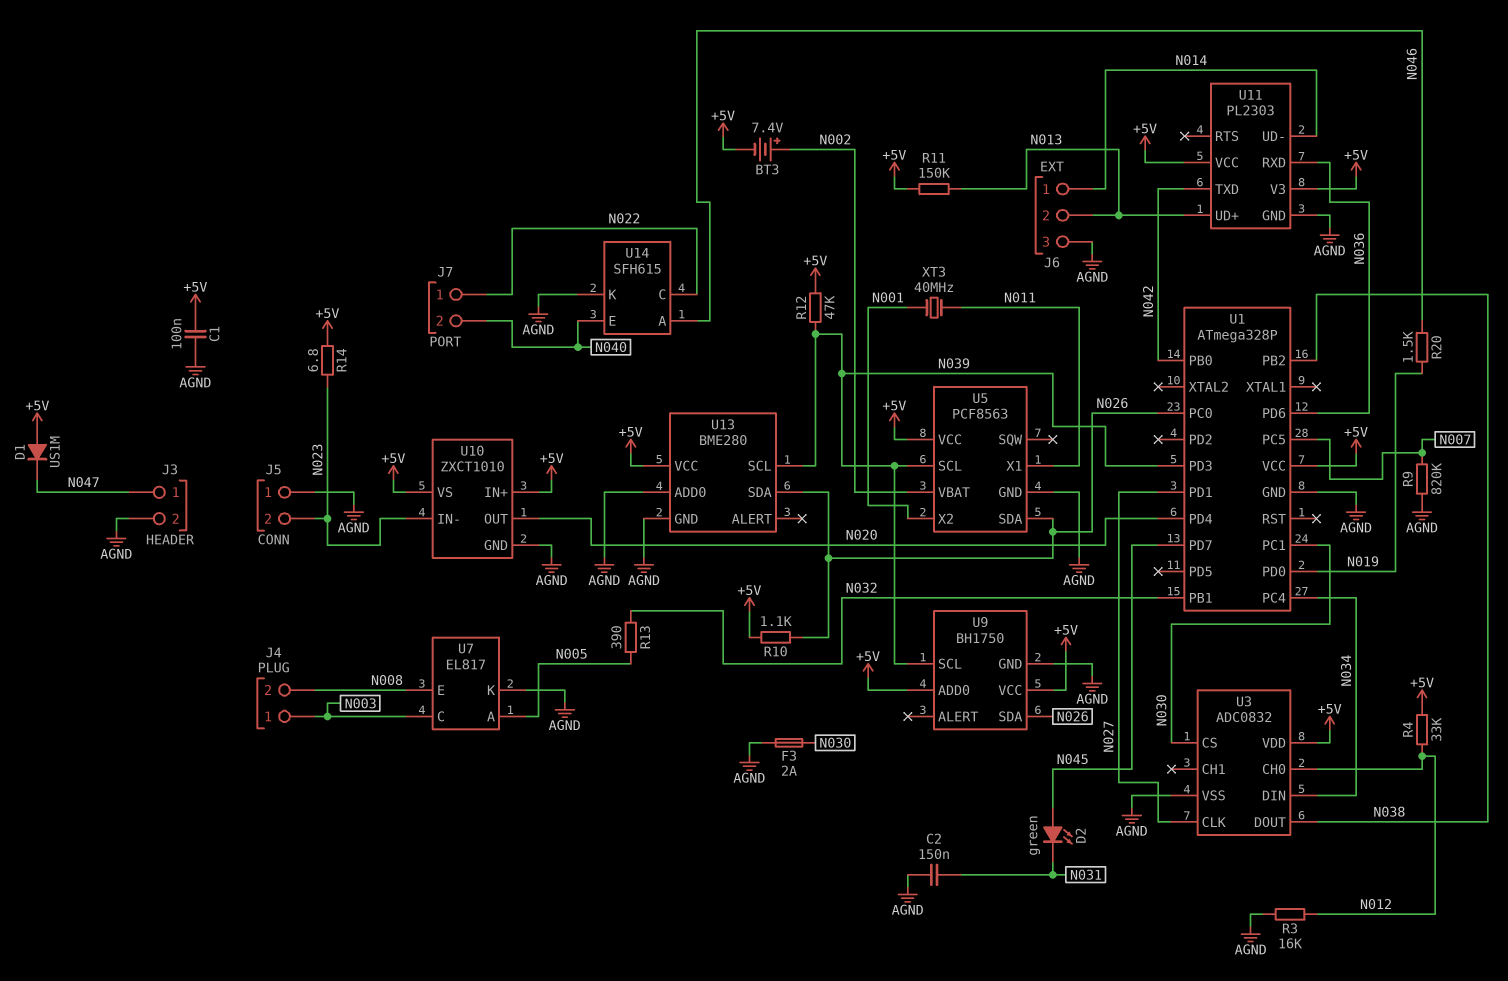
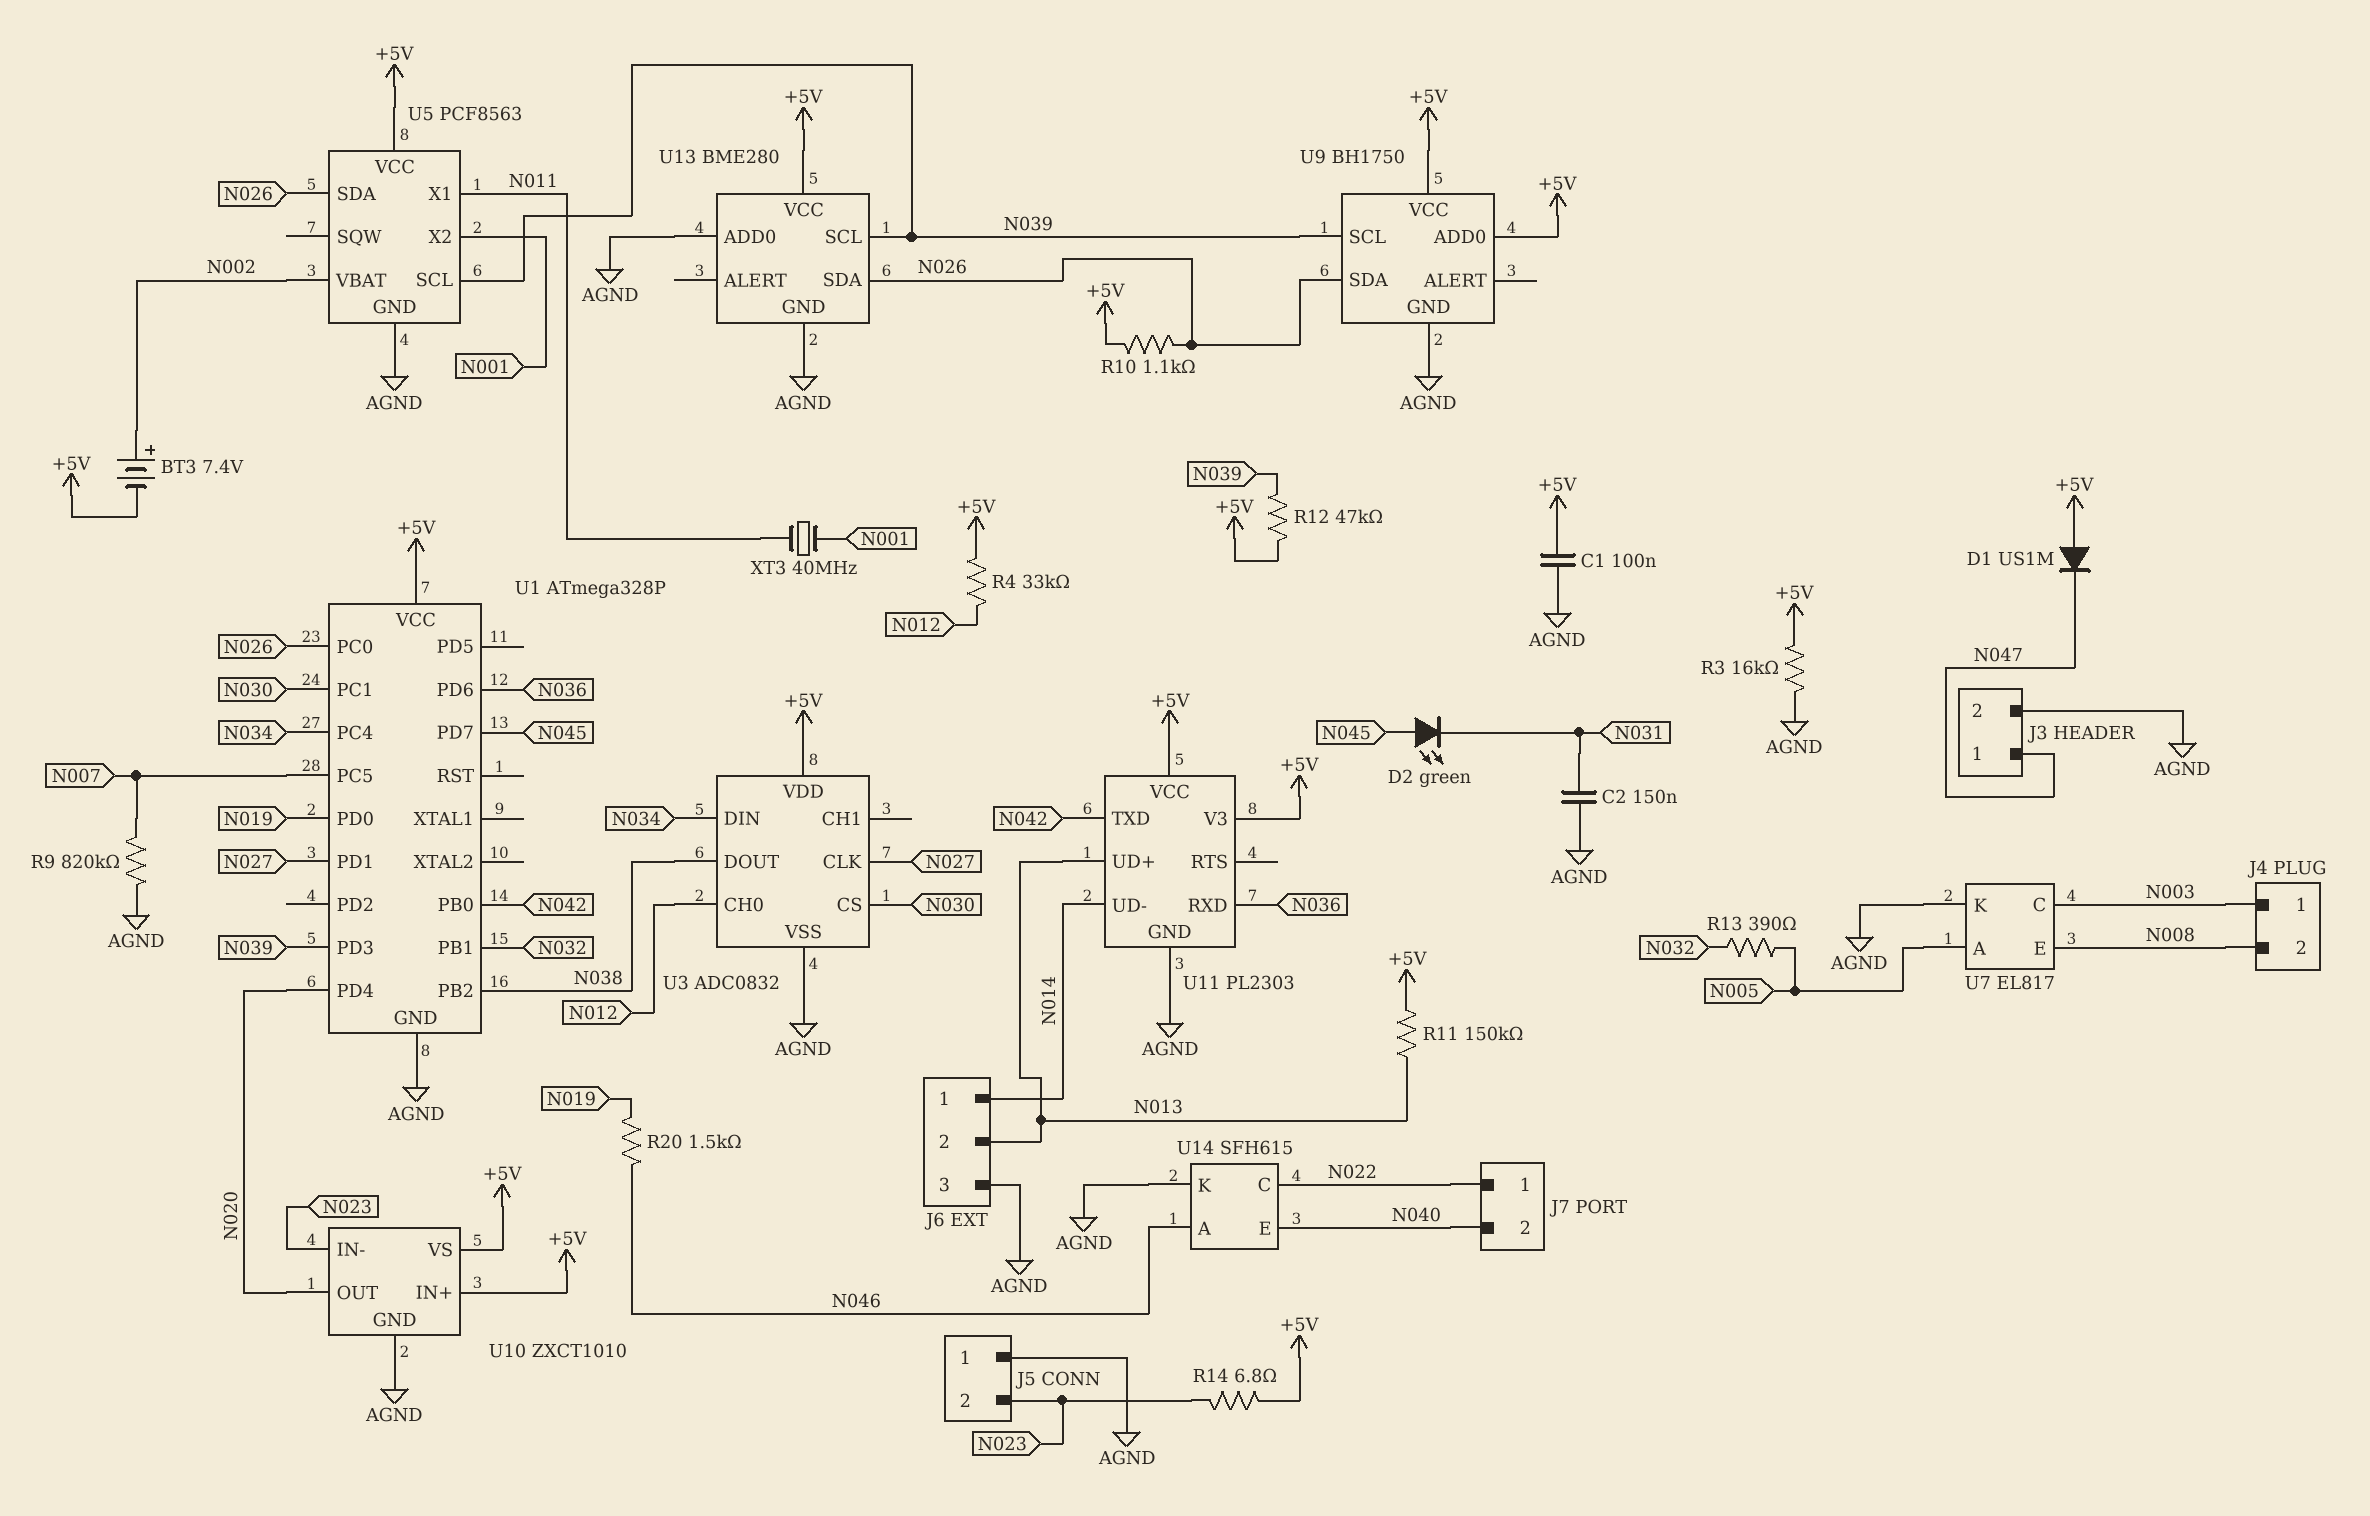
F3: 2A (AGND, N030) -> none
R3: 16k (AGND, N012) -> 16k (+5V, AGND)

